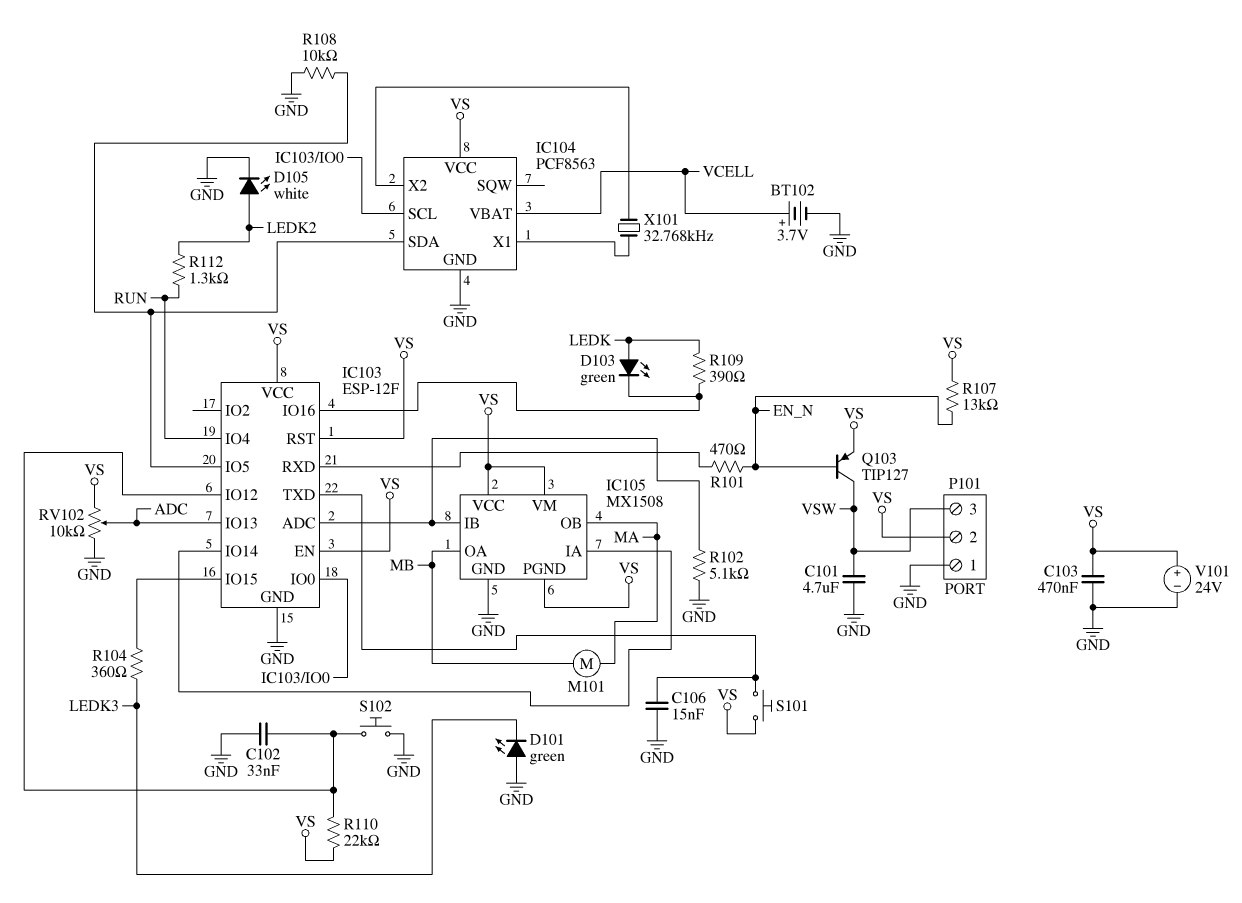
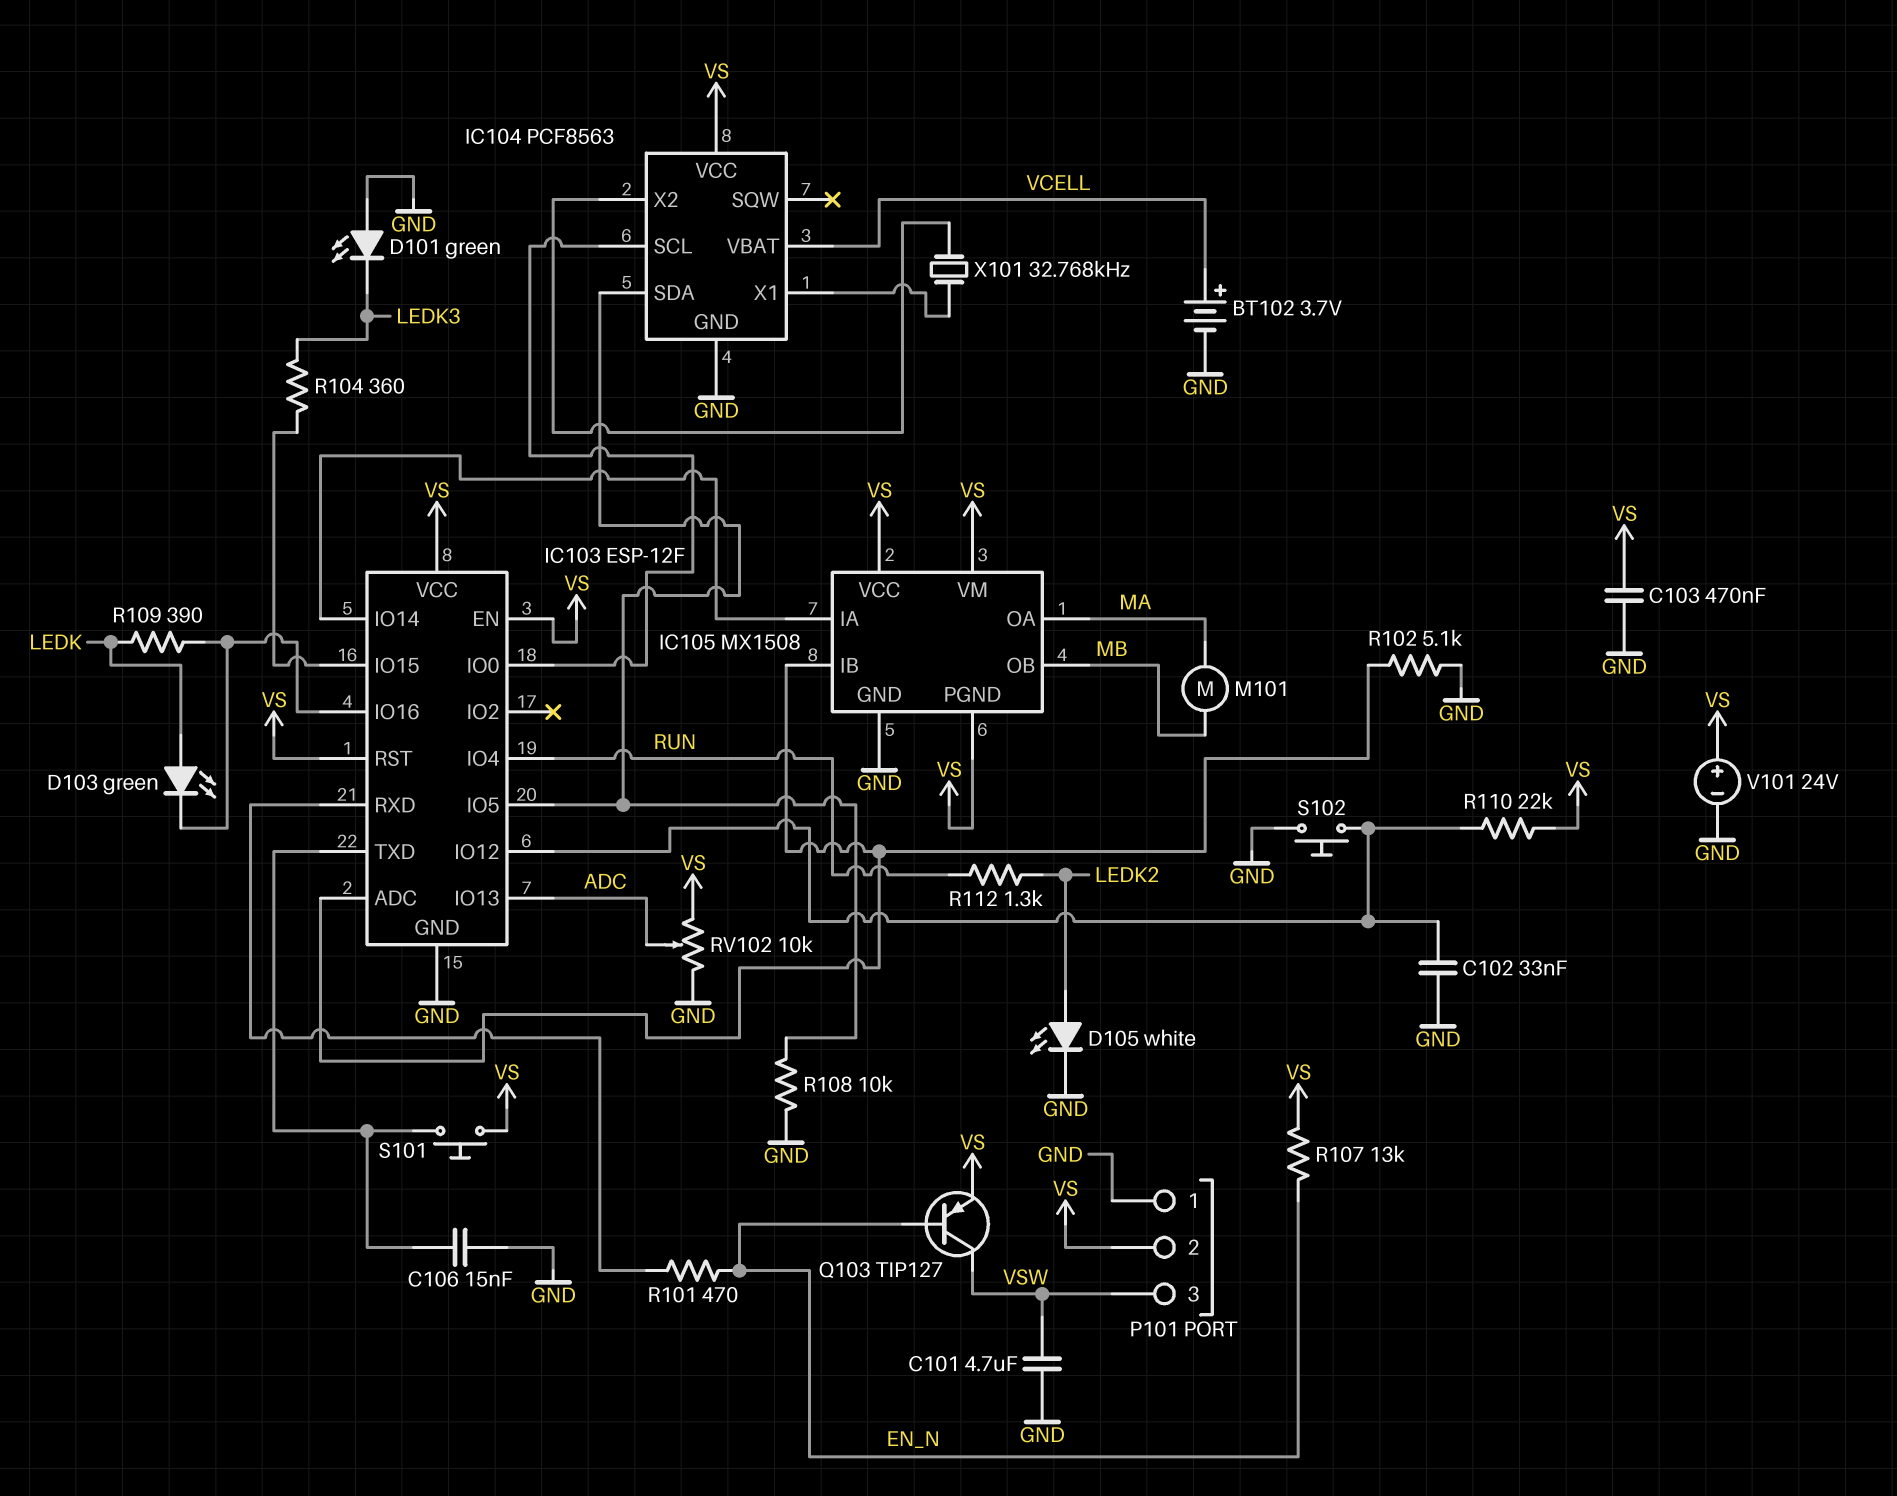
IC105 pin OA: MB -> MA
IC105 pin OB: MA -> MB

